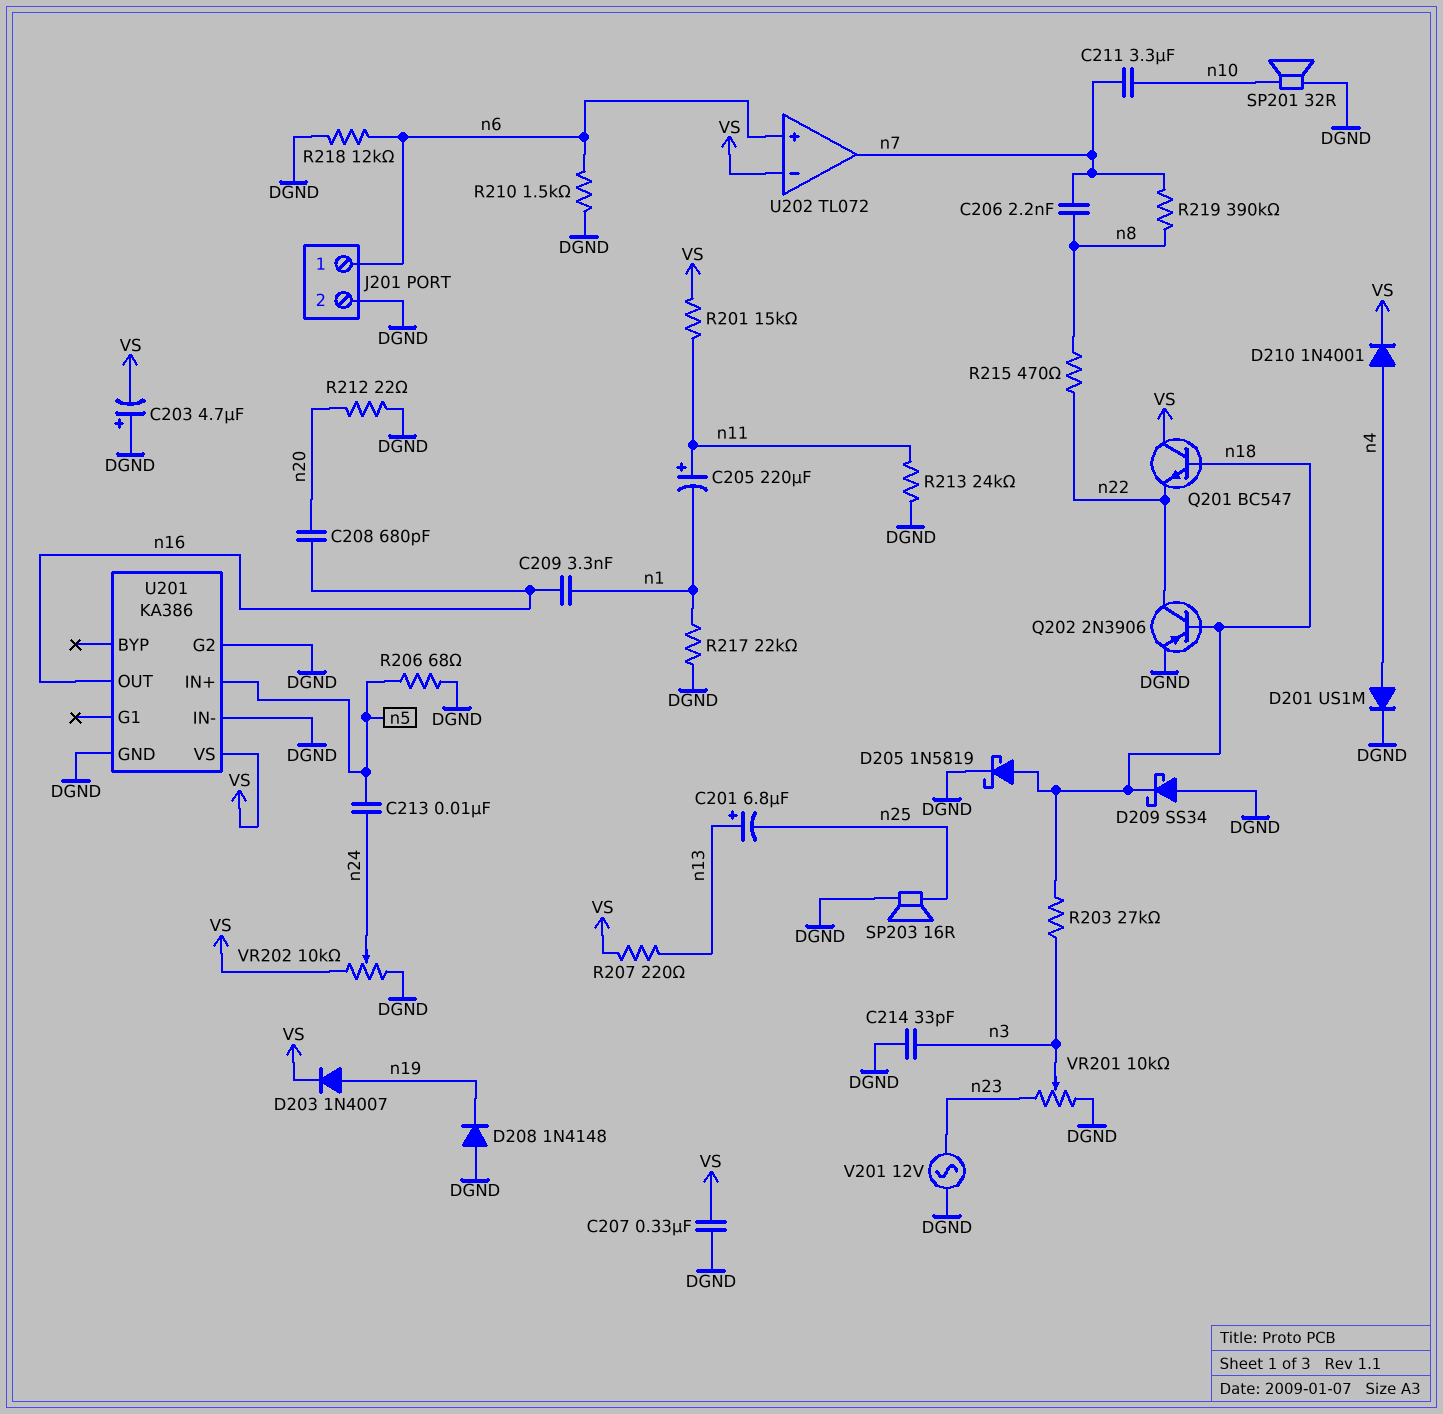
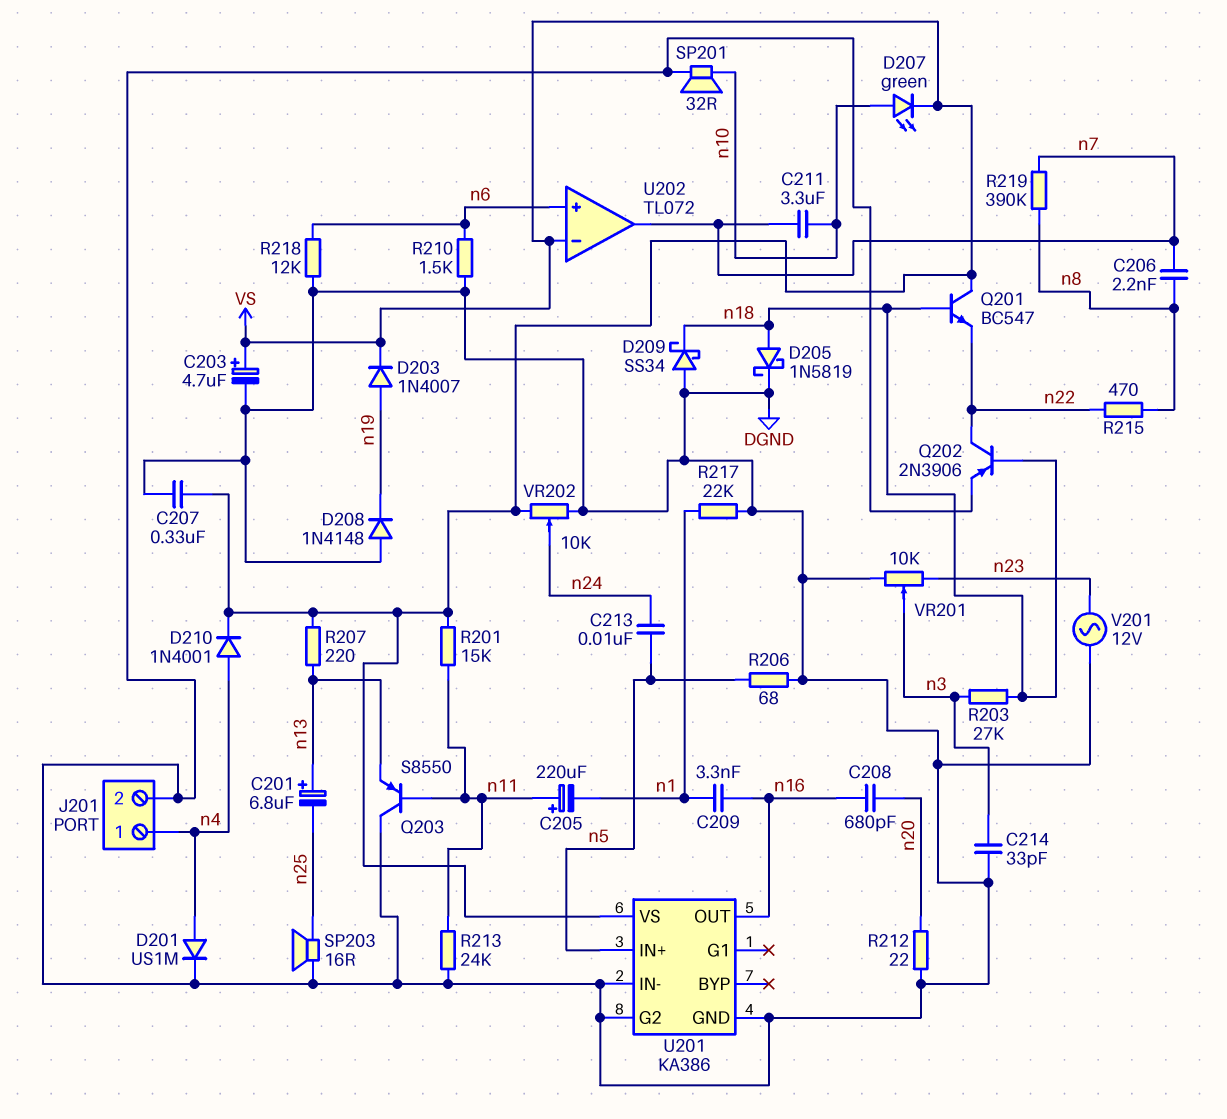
C203: 4.7uF (plus DGND, minus VS) -> 4.7uF (plus VS, minus DGND)
D207: none -> LED green (A n10, K VS)
J201 pin 1: n6 -> n4
Q203: none -> PNP S8550 (B n11, C DGND, E n13)

